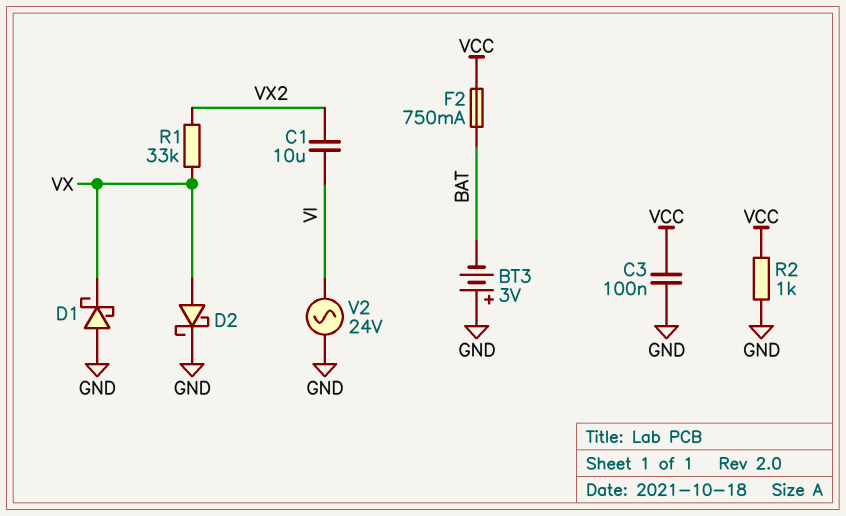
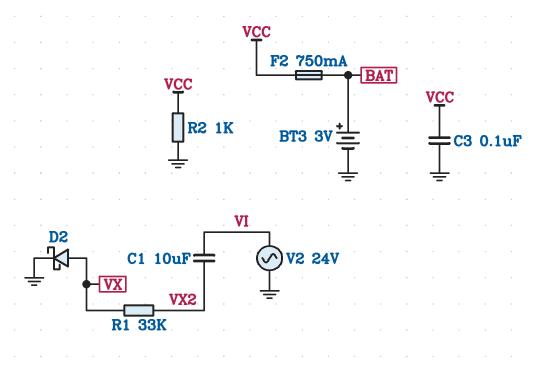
BT3: 3V (plus GND, minus BAT) -> 3V (plus BAT, minus GND)
D1: schottky (A GND, K VX) -> none

